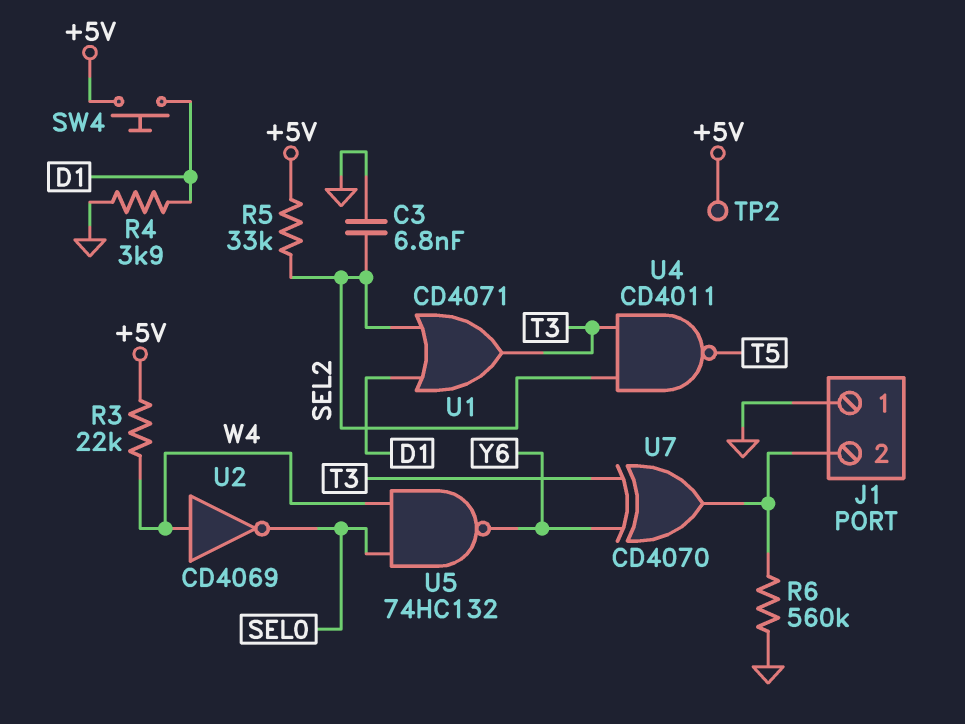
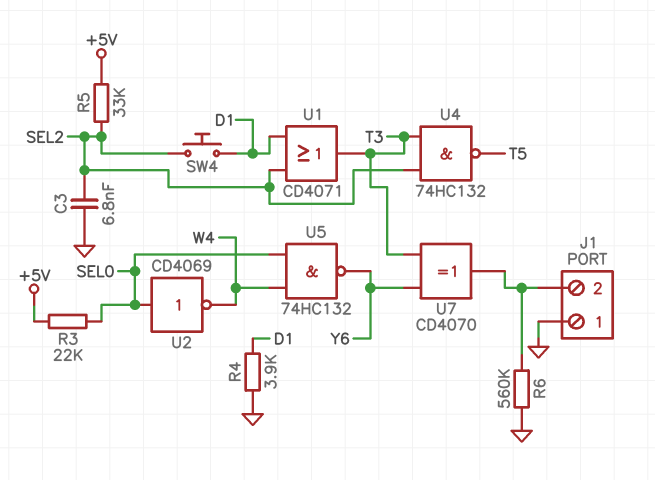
R3: 22k (+5V, W4) -> 22k (+5V, SEL0)
SW4: button (+5V, D1) -> button (D1, SEL2)
TP2: test point (+5V) -> none
U2: NOT CD4069 (in W4, out SEL0) -> NOT CD4069 (in SEL0, out W4)
U4: NAND CD4011 (in SEL2, in T3, out T5) -> NAND 74HC132 (in SEL2, in T3, out T5)

